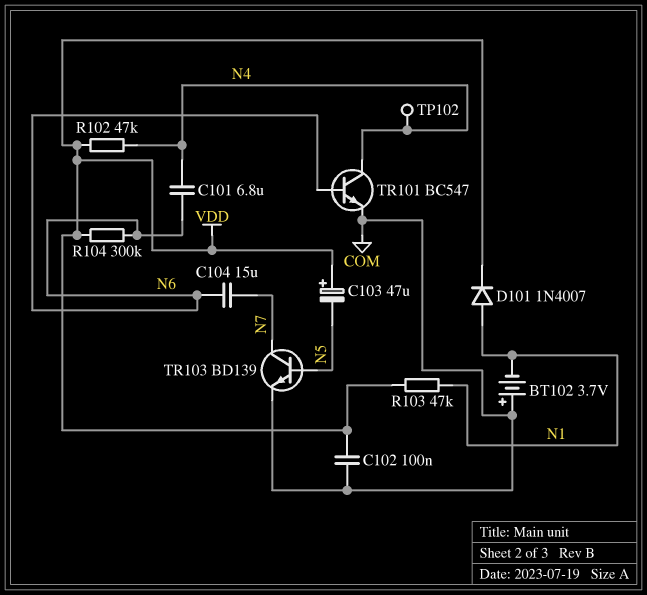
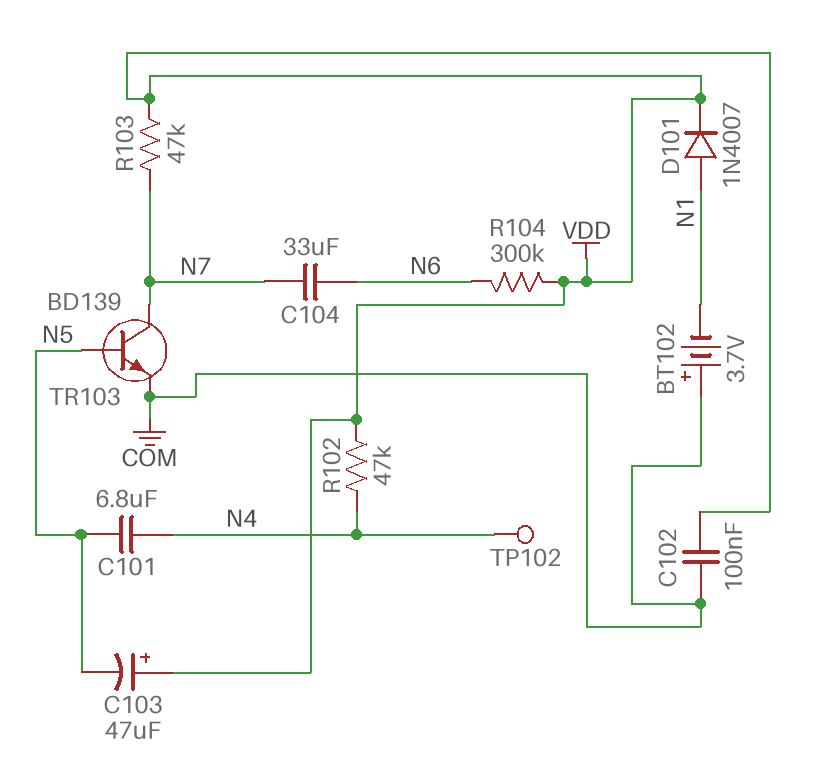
C101: 6.8uF (N4, N6) -> 6.8uF (N4, N5)
C104: 15uF (N6, N7) -> 33uF (N6, N7)
R103: 47k (N1, VDD) -> 47k (N7, VDD)
TR101: NPN BC547 (B N6, C N4, E COM) -> none

